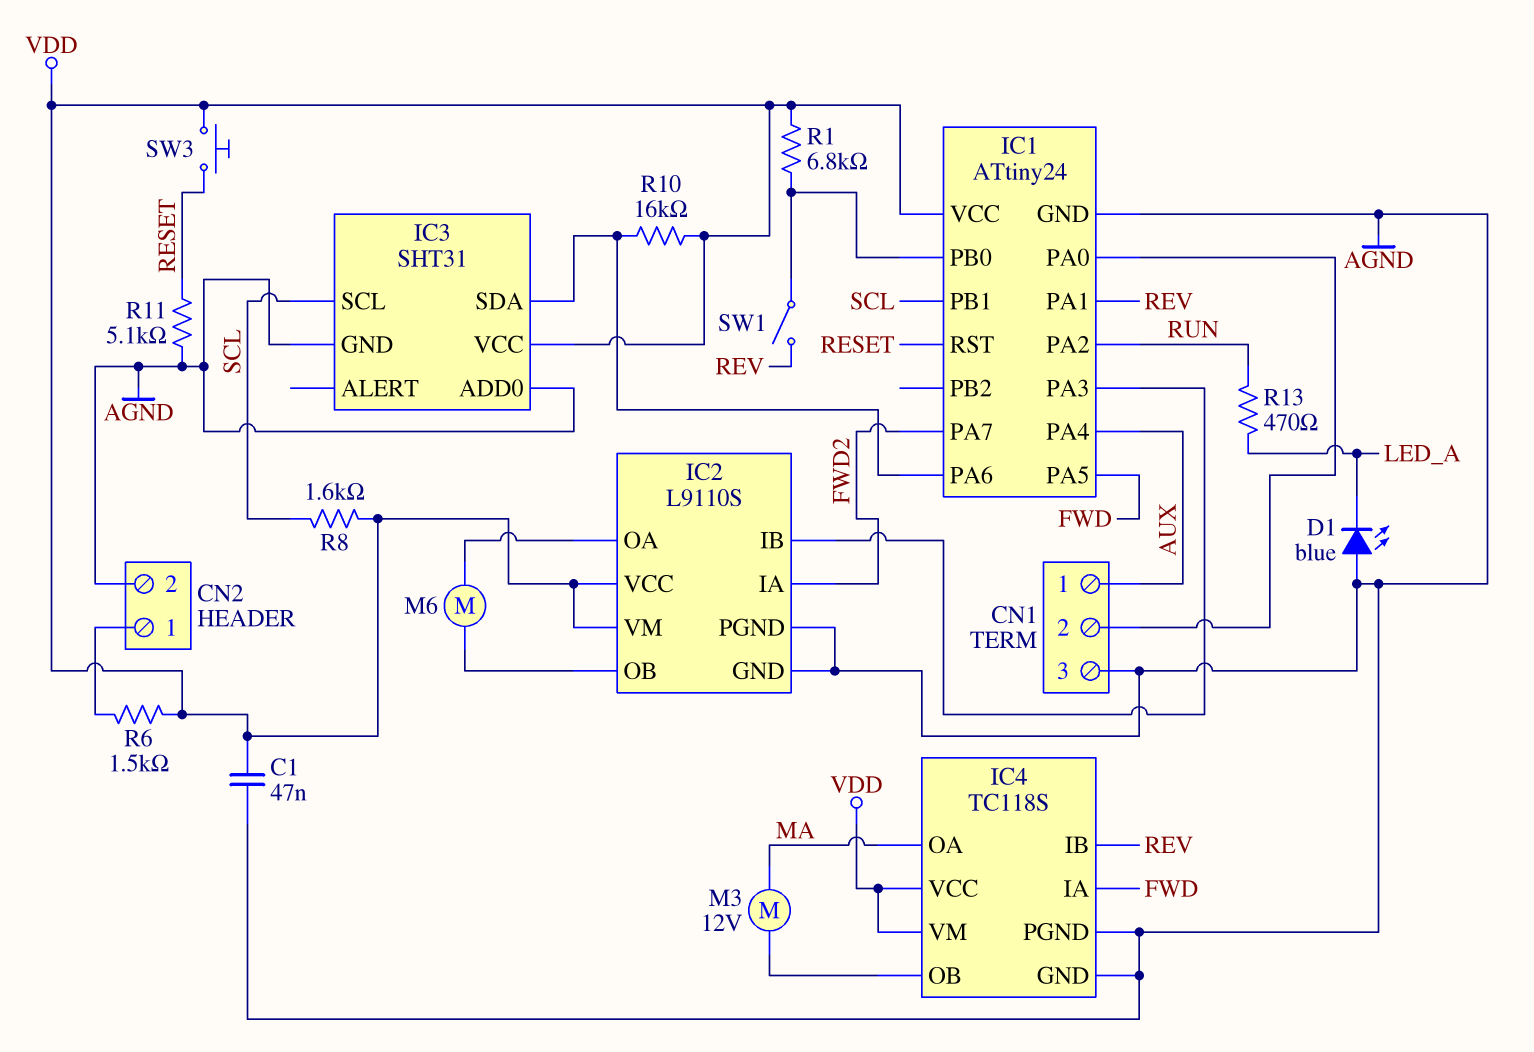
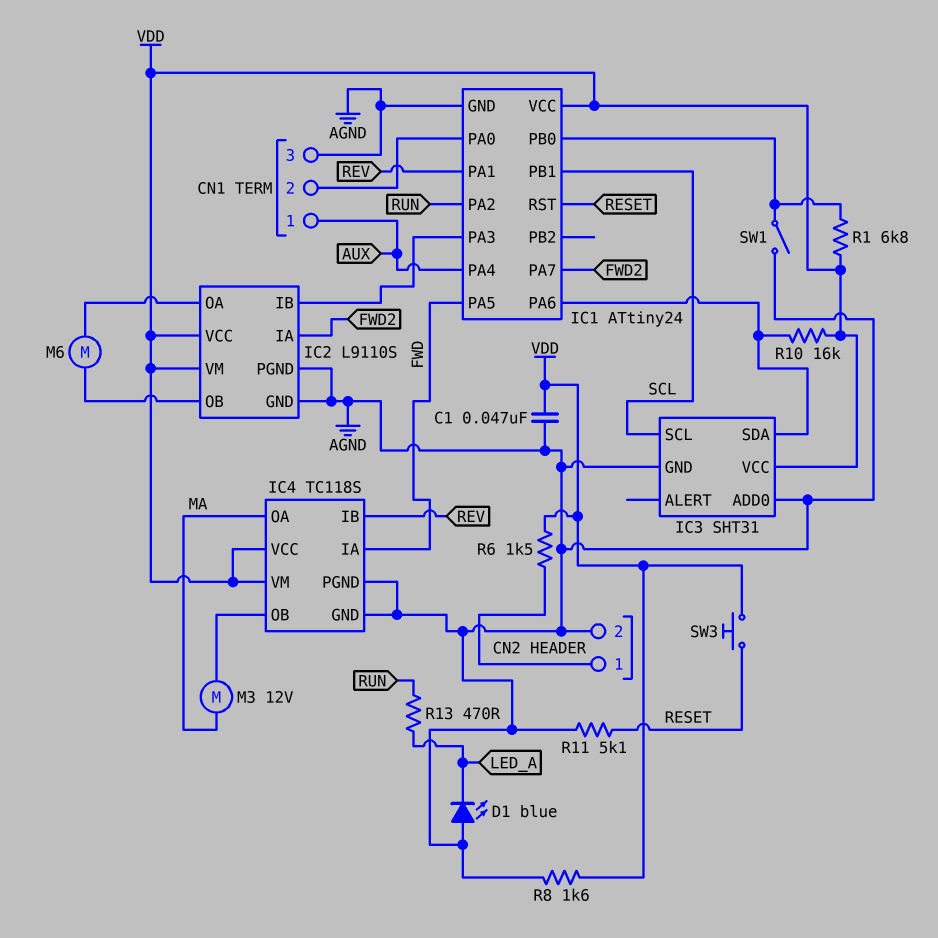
R8: 1.6k (SCL, VDD) -> 1.6k (AGND, VDD)
SW1: switch (IC1/PB0, REV) -> switch (AGND, IC1/PB0)

